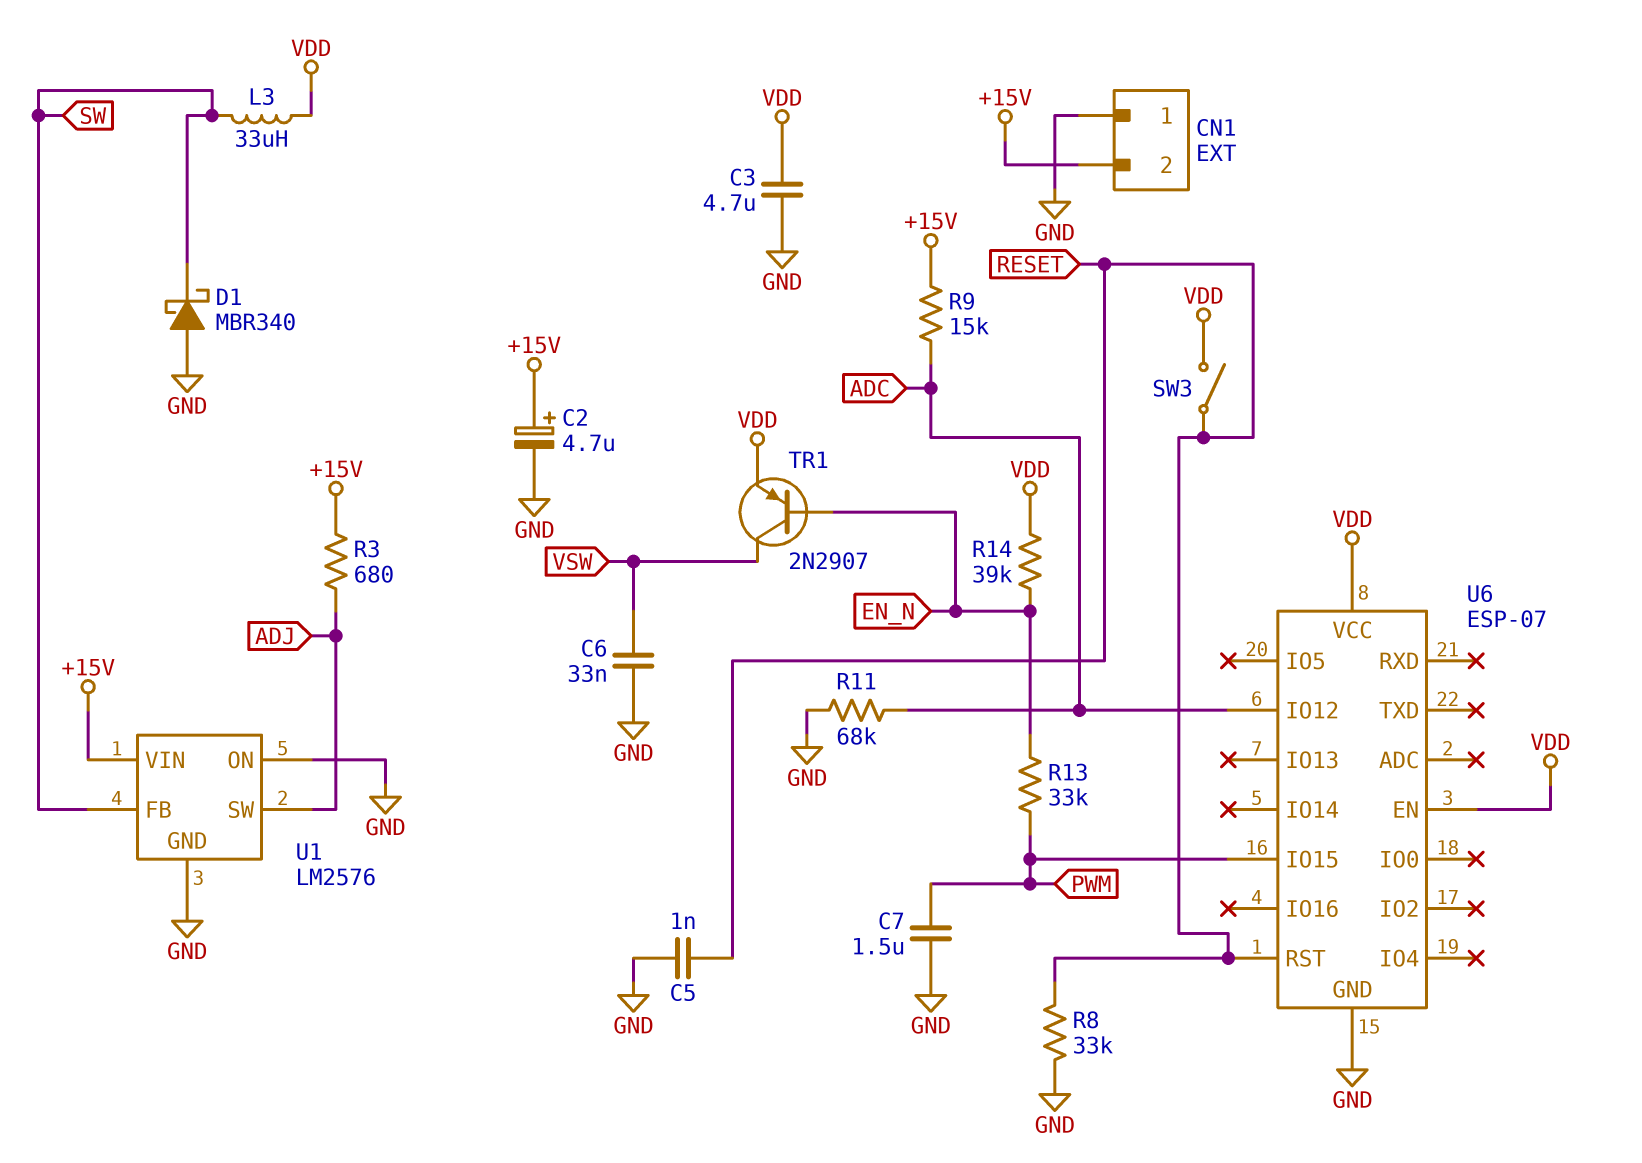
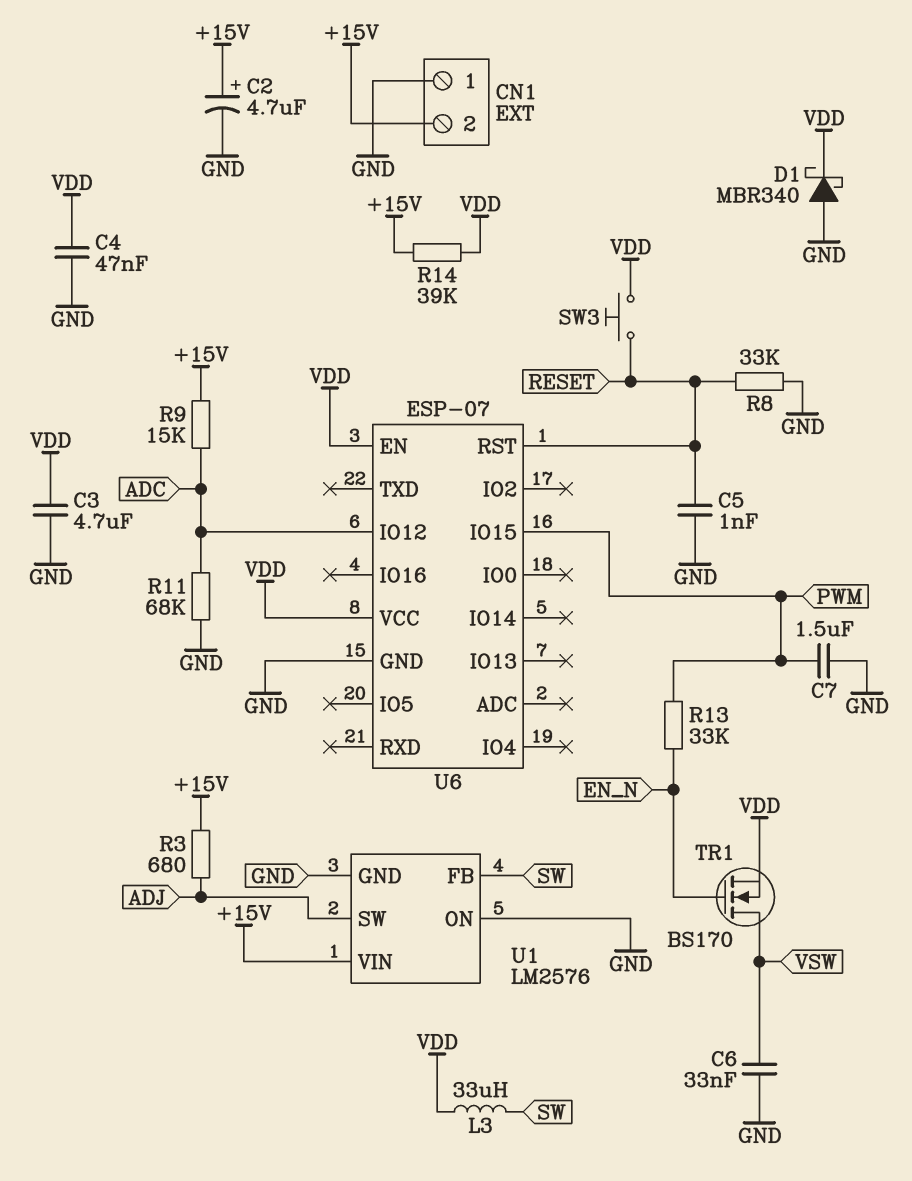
C4: none -> 47nF (GND, VDD)
D1: schottky MBR340 (A GND, K SW) -> schottky MBR340 (A GND, K VDD)
R14: 39k (EN_N, VDD) -> 39k (+15V, VDD)
SW3: switch (RESET, VDD) -> button (RESET, VDD)
TR1: PNP 2N2907 (B EN_N, C VSW, E VDD) -> NMOS BS170 (G EN_N, D VSW, S VDD)

